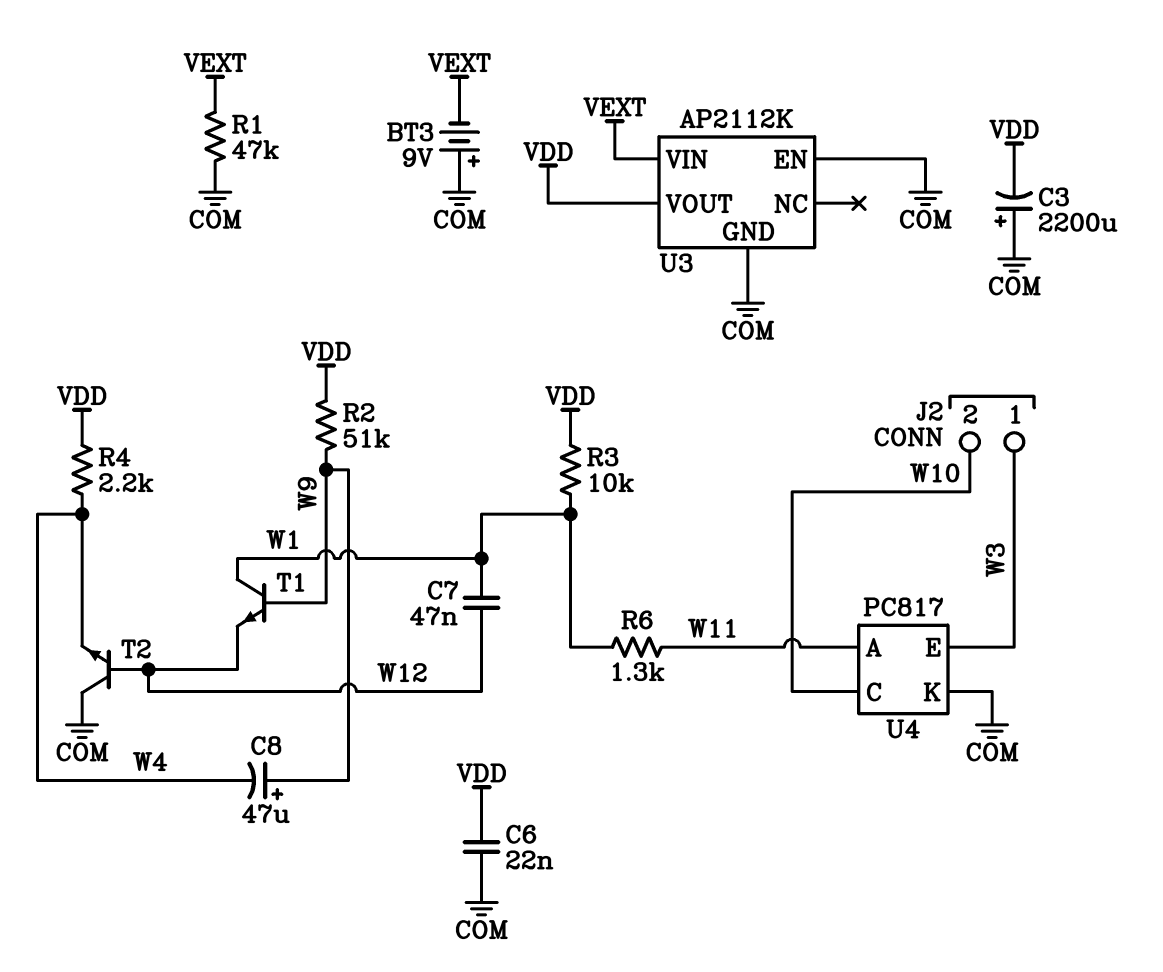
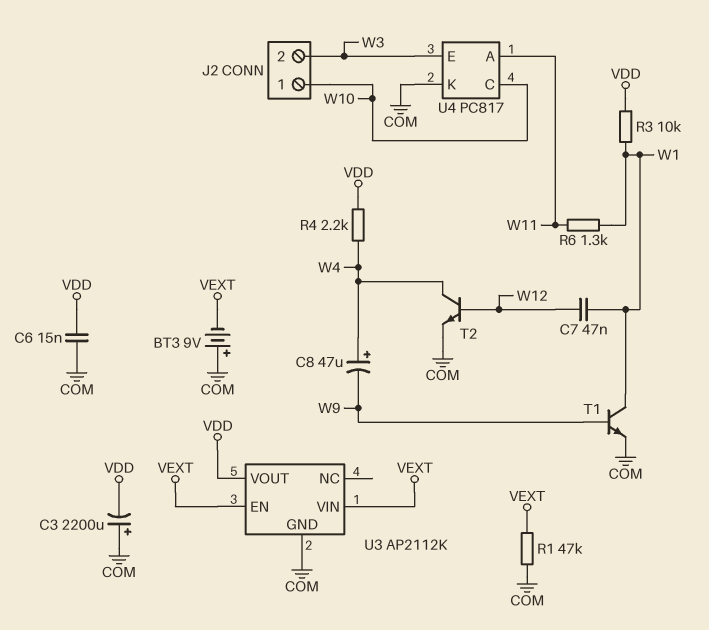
C6: 22nF (COM, VDD) -> 15nF (COM, VDD)
C8: 47uF (plus W9, minus W4) -> 47uF (plus W4, minus W9)
J2 pin 1: W3 -> W10
J2 pin 2: W10 -> W3
R2: 51k (VDD, W9) -> none
T1: NPN (B W9, C W1, E W12) -> NPN (B W9, C W1, E COM)
T2: NPN (B W12, C COM, E W4) -> NPN (B W12, C W4, E COM)
U3 pin EN: COM -> VEXT

